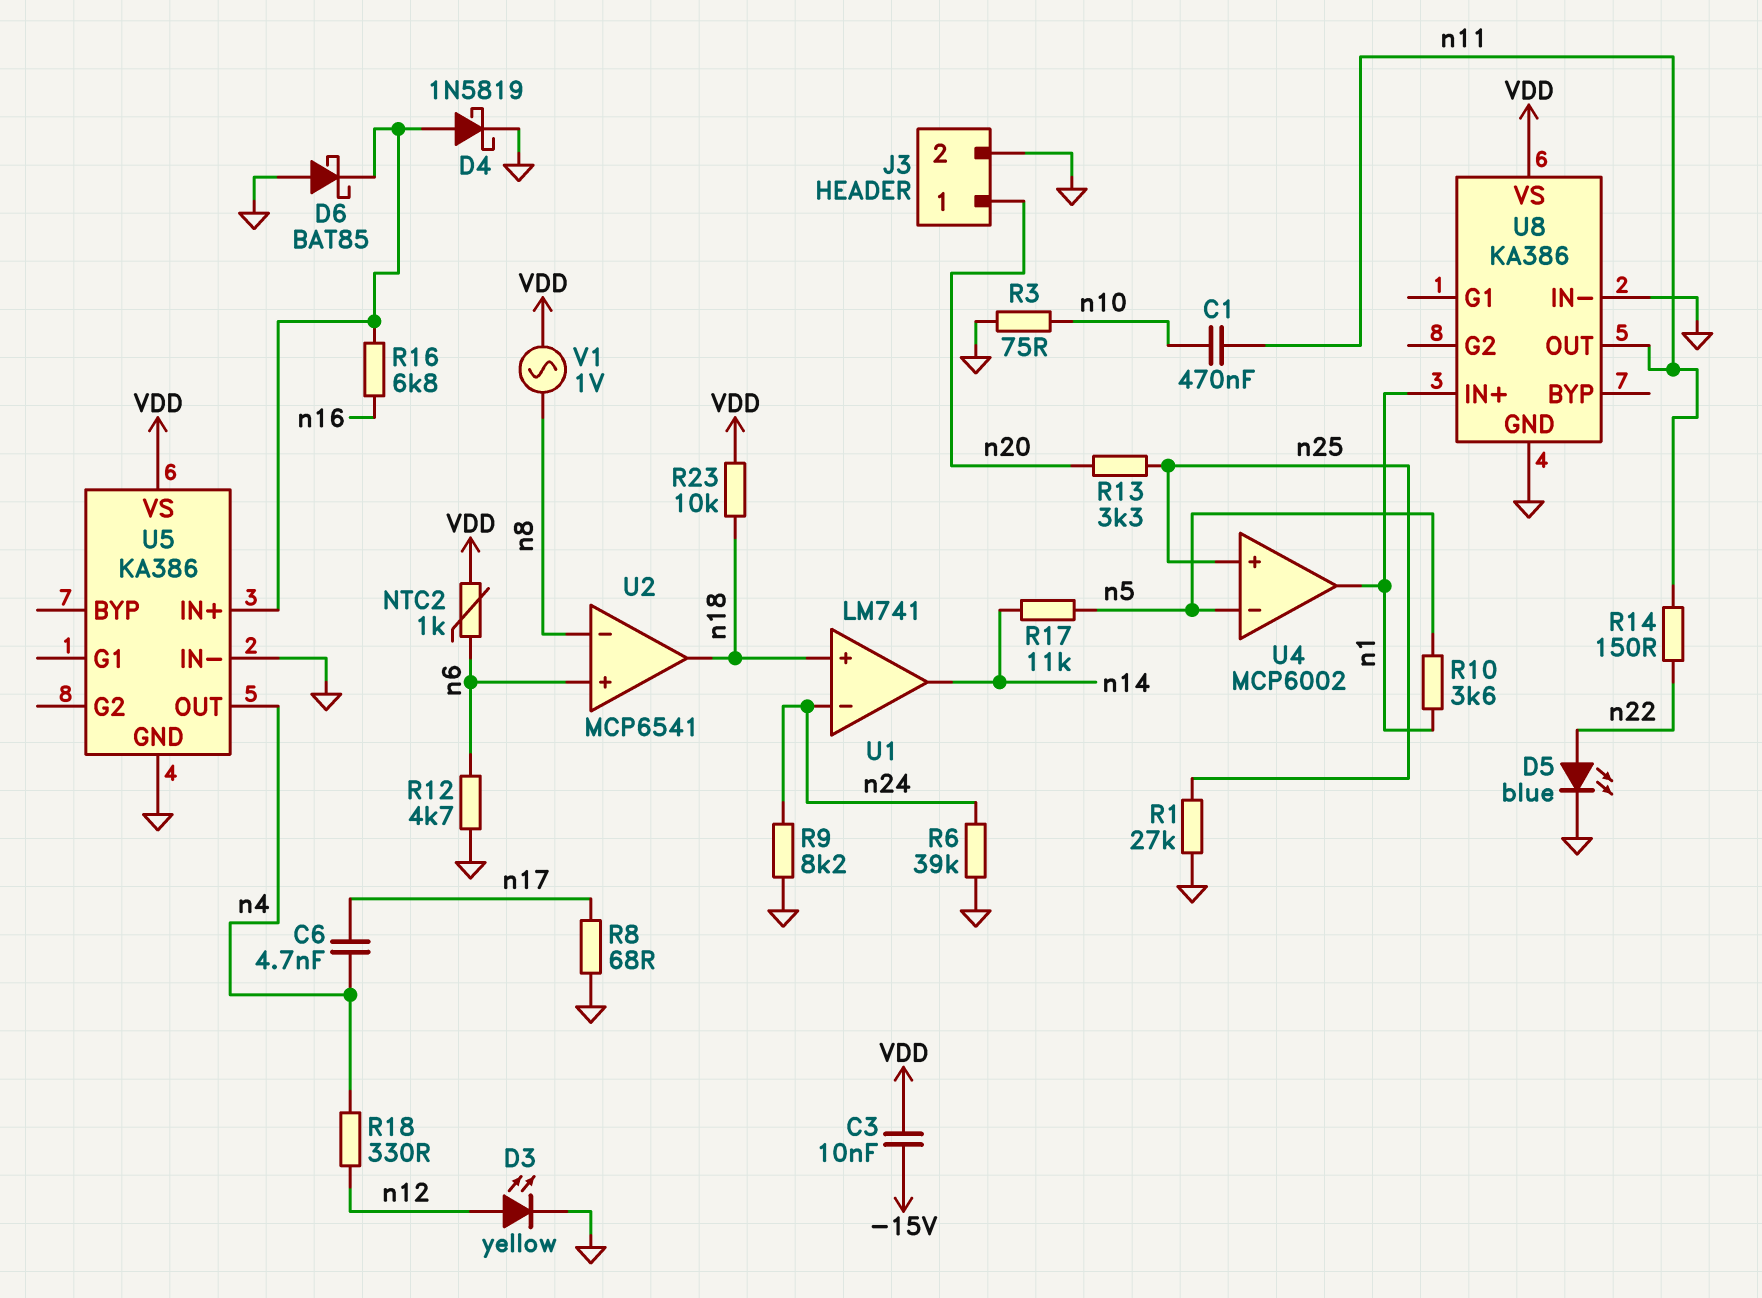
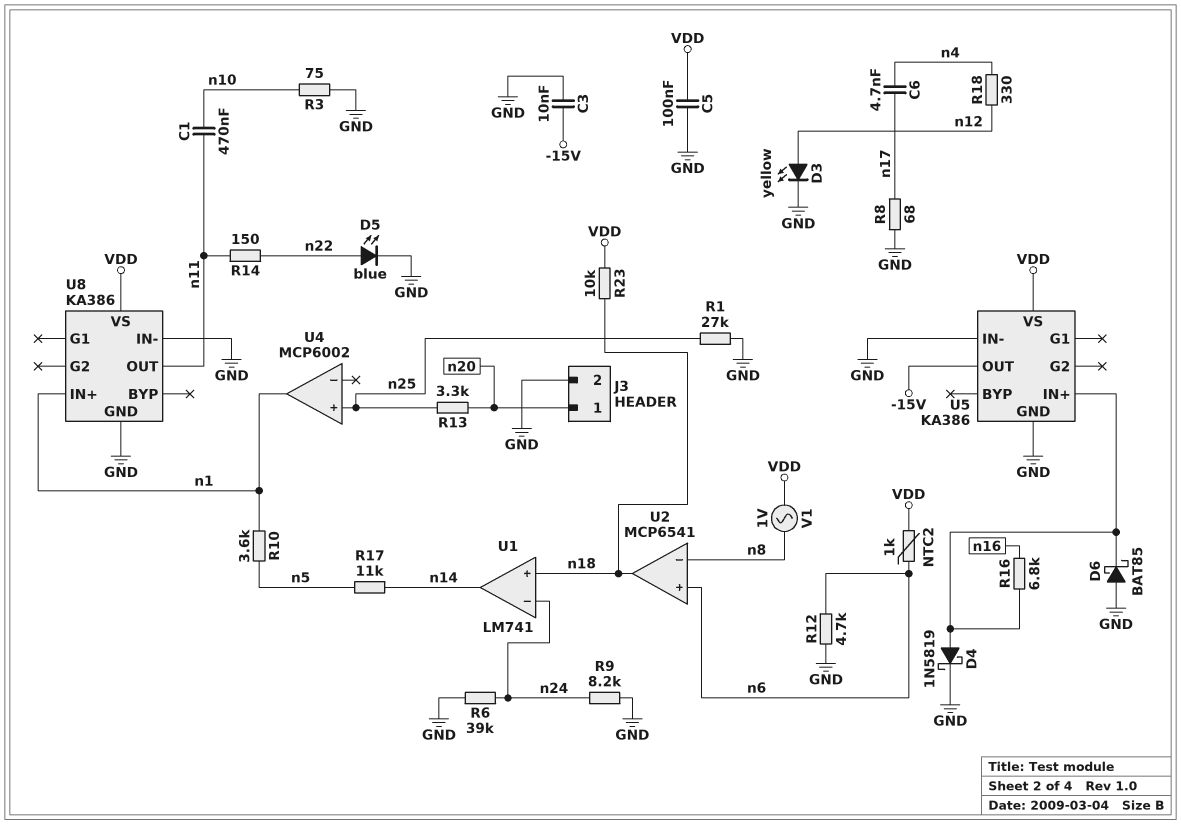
C3: 10nF (-15V, VDD) -> 10nF (-15V, GND)
C5: none -> 100nF (GND, VDD)
U4 pin in-: n5 -> none
U5 pin OUT: n4 -> -15V

